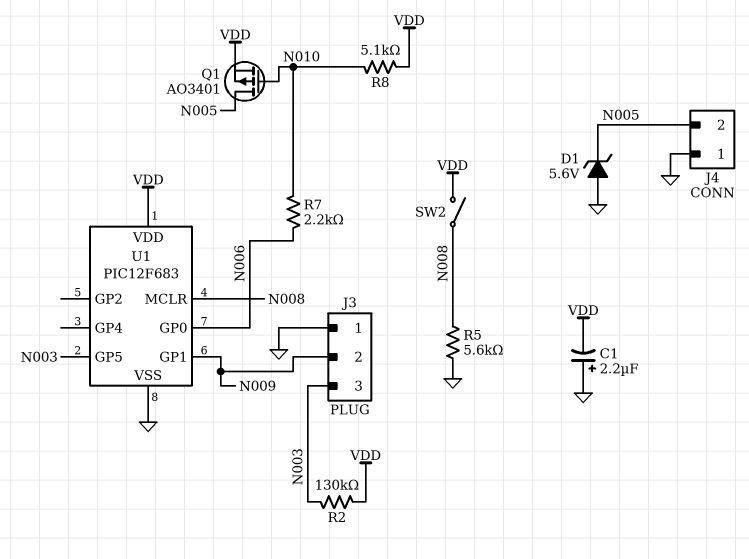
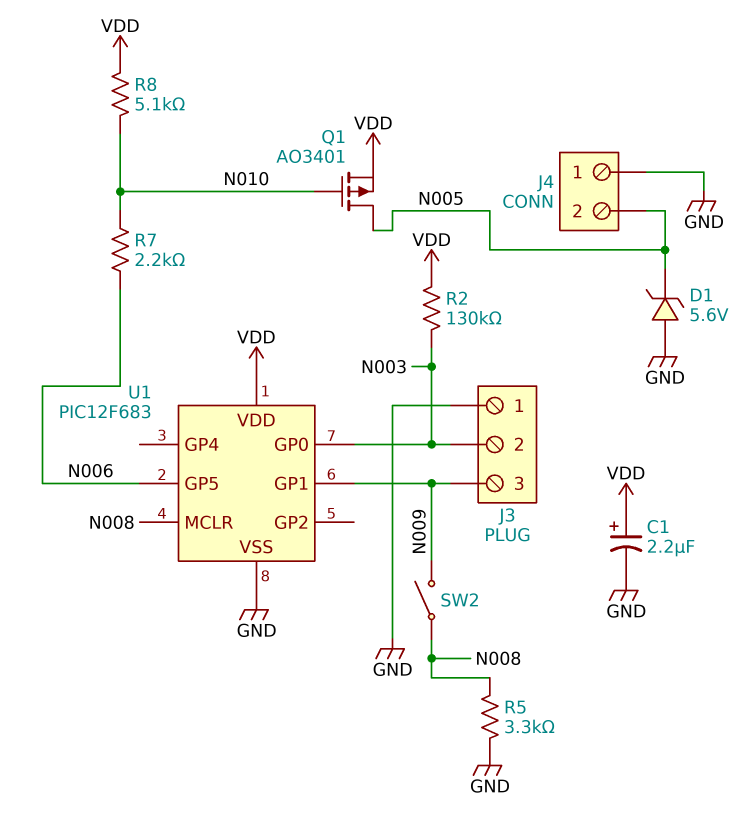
C1: 2.2uF (plus GND, minus VDD) -> 2.2uF (plus VDD, minus GND)
J3 pin 2: N009 -> N003
J3 pin 3: N003 -> N009
R5: 5.6k (GND, N008) -> 3.3k (GND, N008)
SW2: switch (N008, VDD) -> switch (N008, N009)
U1 pin GP0: N006 -> N003
U1 pin GP5: N003 -> N006

